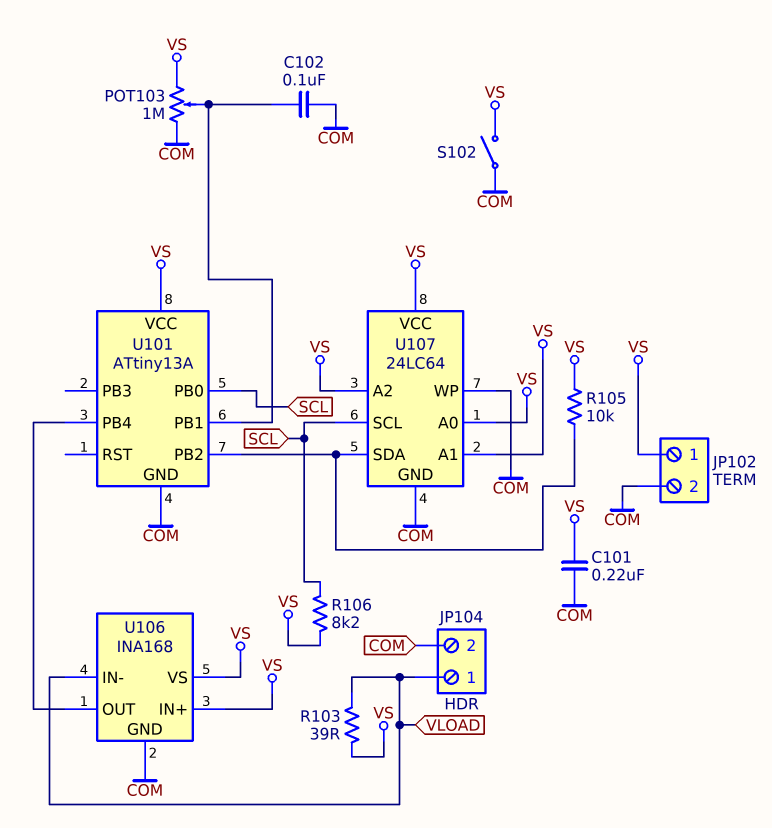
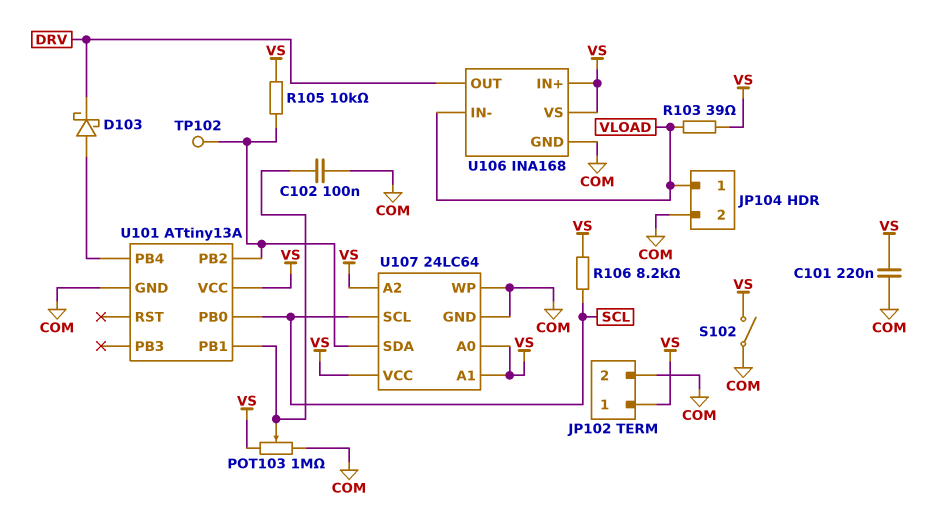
D103: none -> schottky (A U101/PB4, K DRV)
TP102: none -> test point (U101/PB2)
U106 pin OUT: U101/PB4 -> DRV

